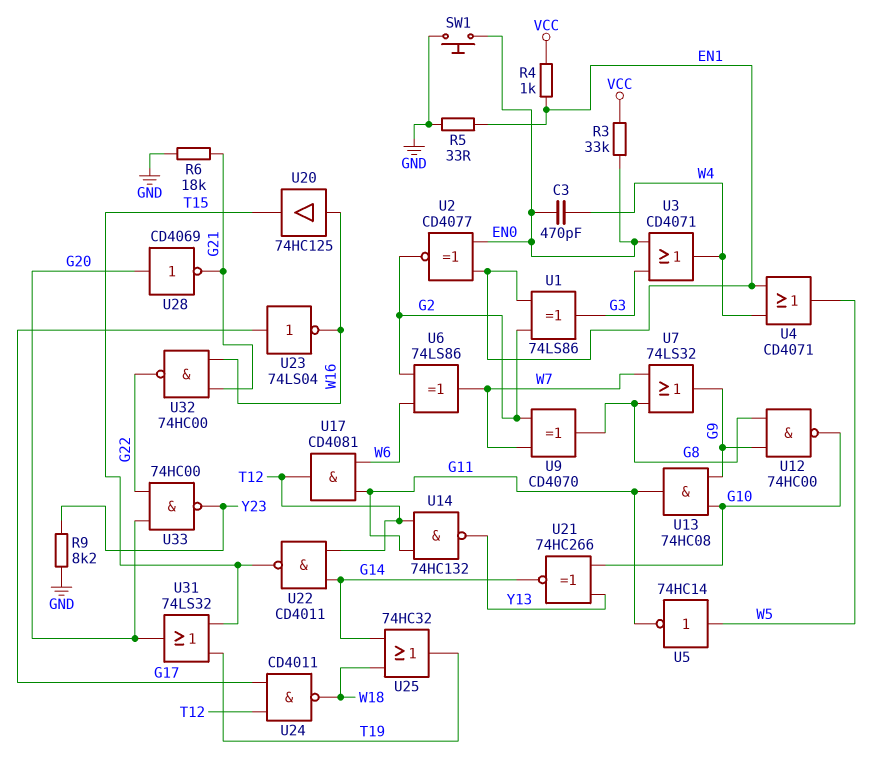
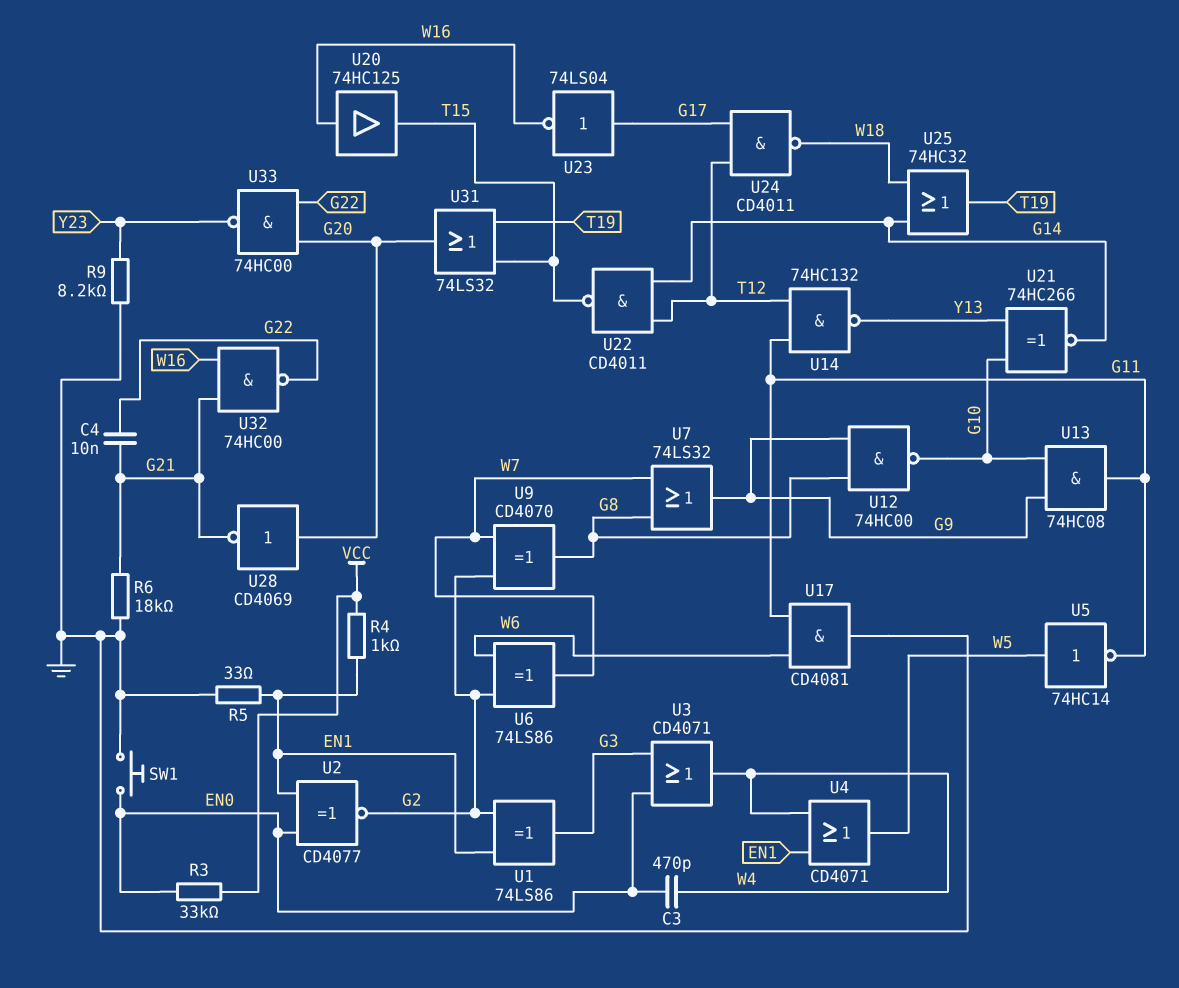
C4: none -> 10nF (G21, G22)
U17: AND CD4081 (in G11, in W6, out T12) -> AND CD4081 (in G11, in W6, out GND)

